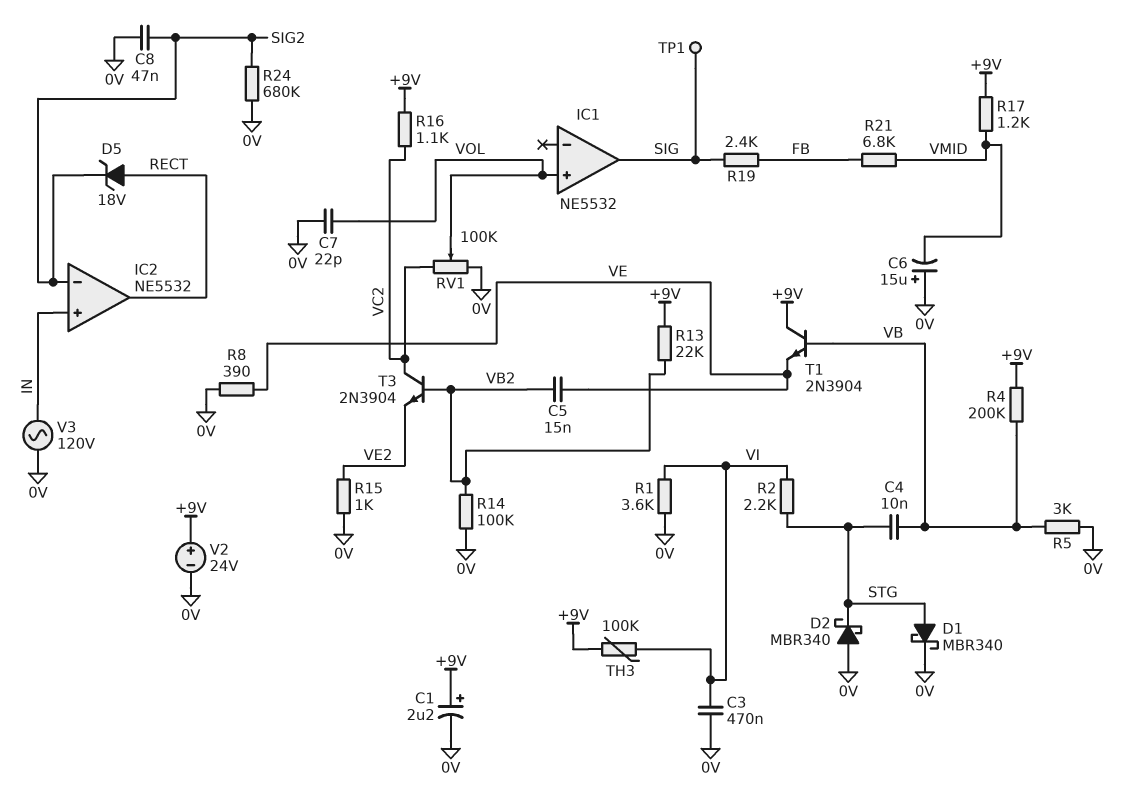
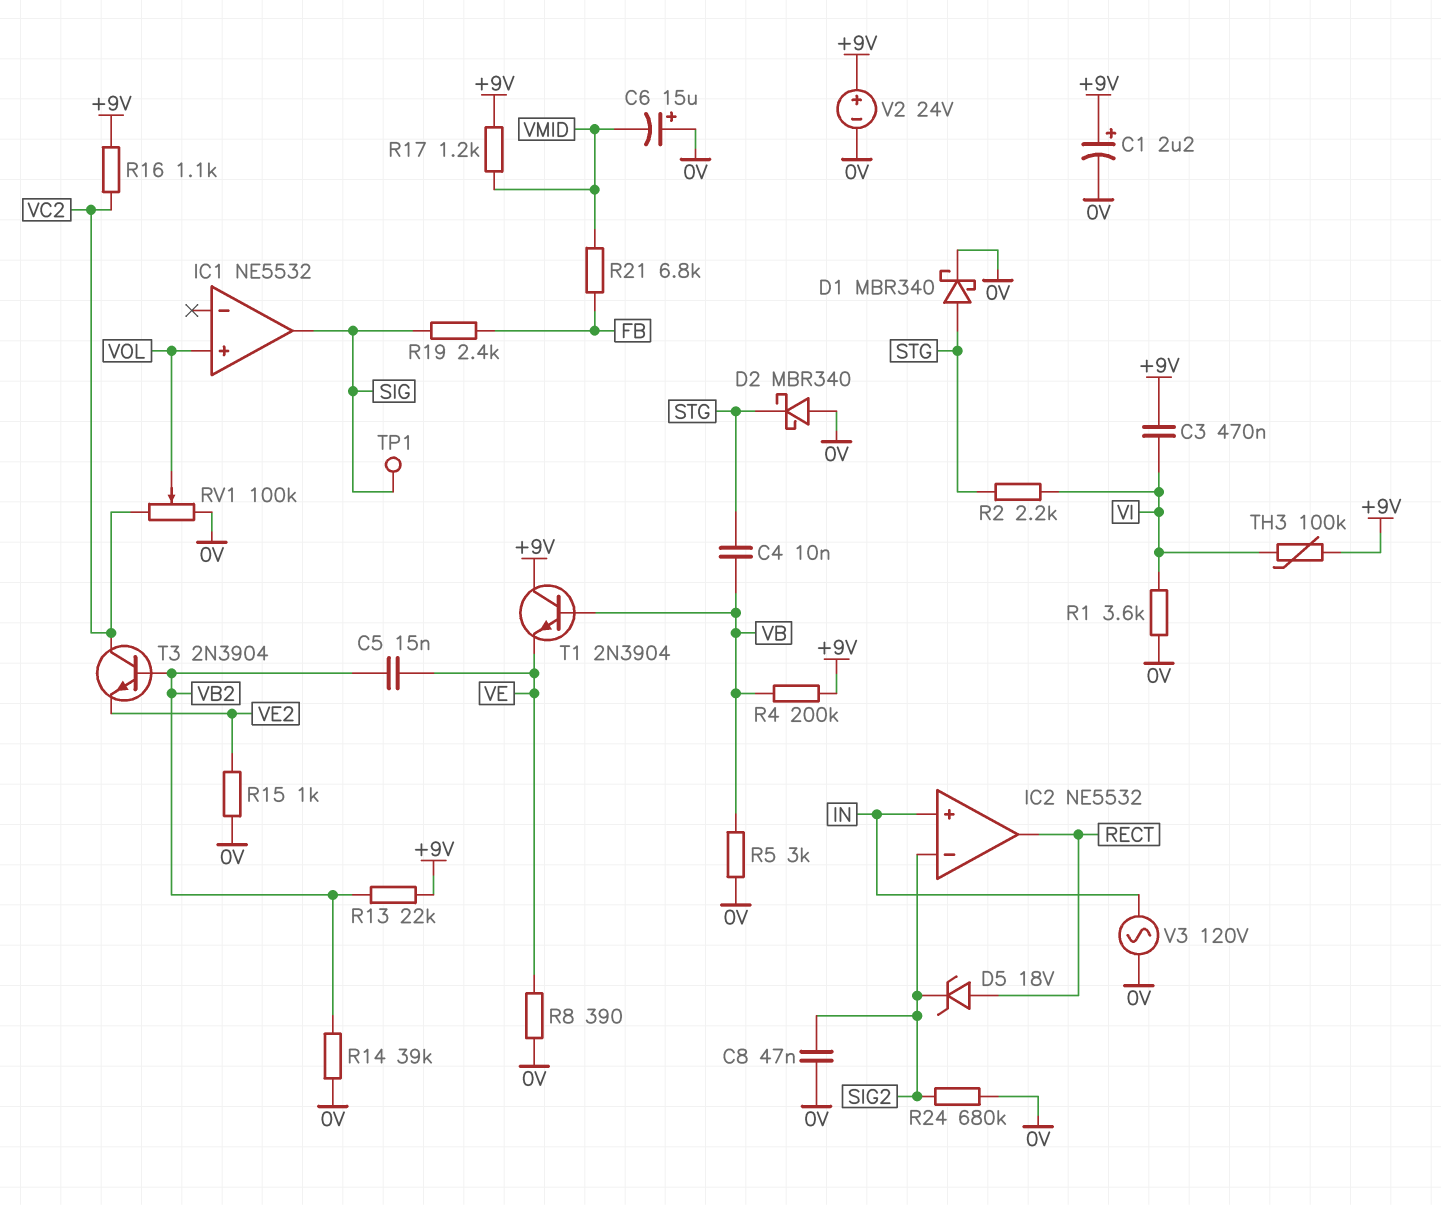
C3: 470nF (0V, VI) -> 470nF (+9V, VI)
C7: 22pF (0V, VOL) -> none
R14: 100k (0V, VB2) -> 39k (0V, VB2)

